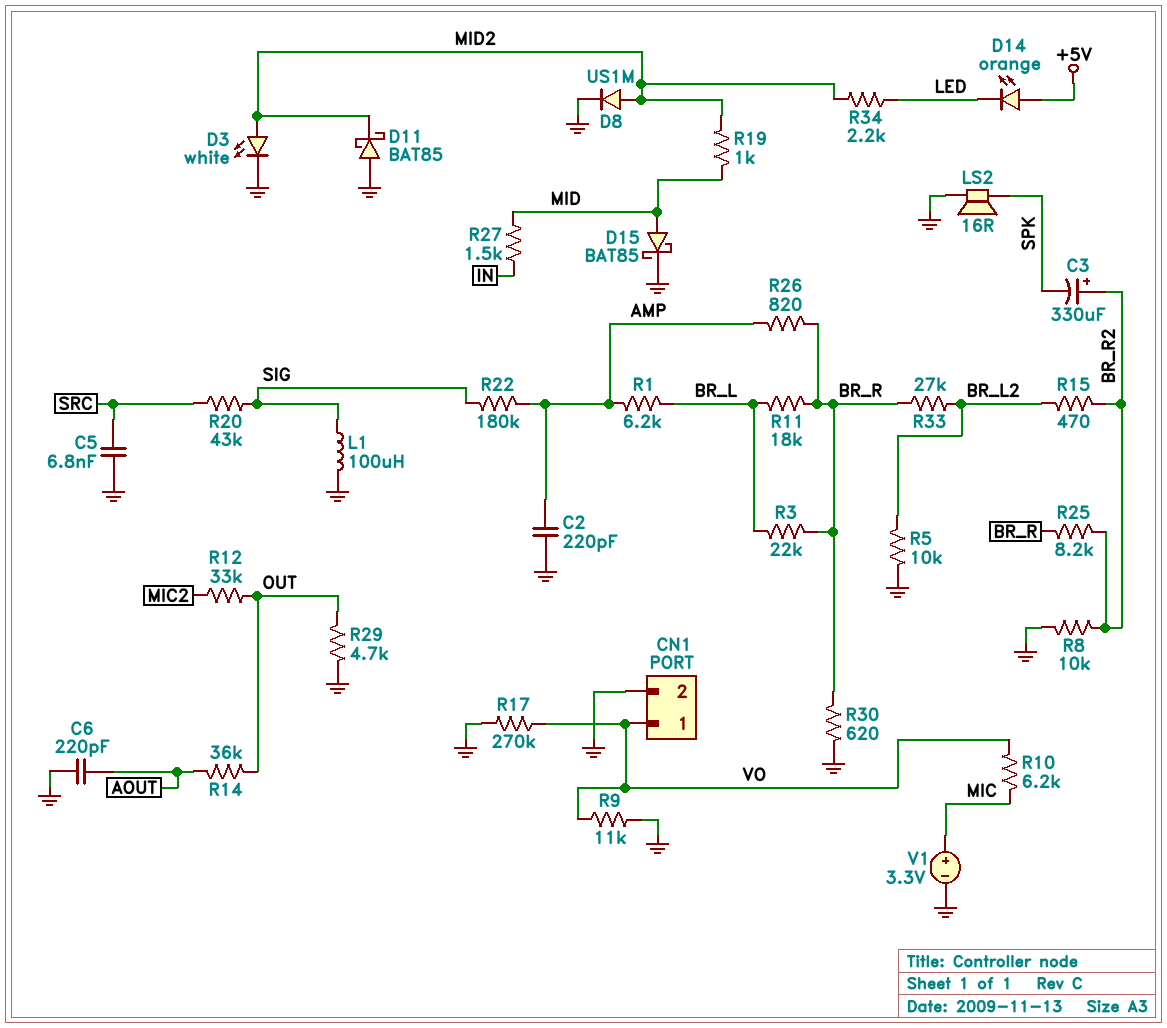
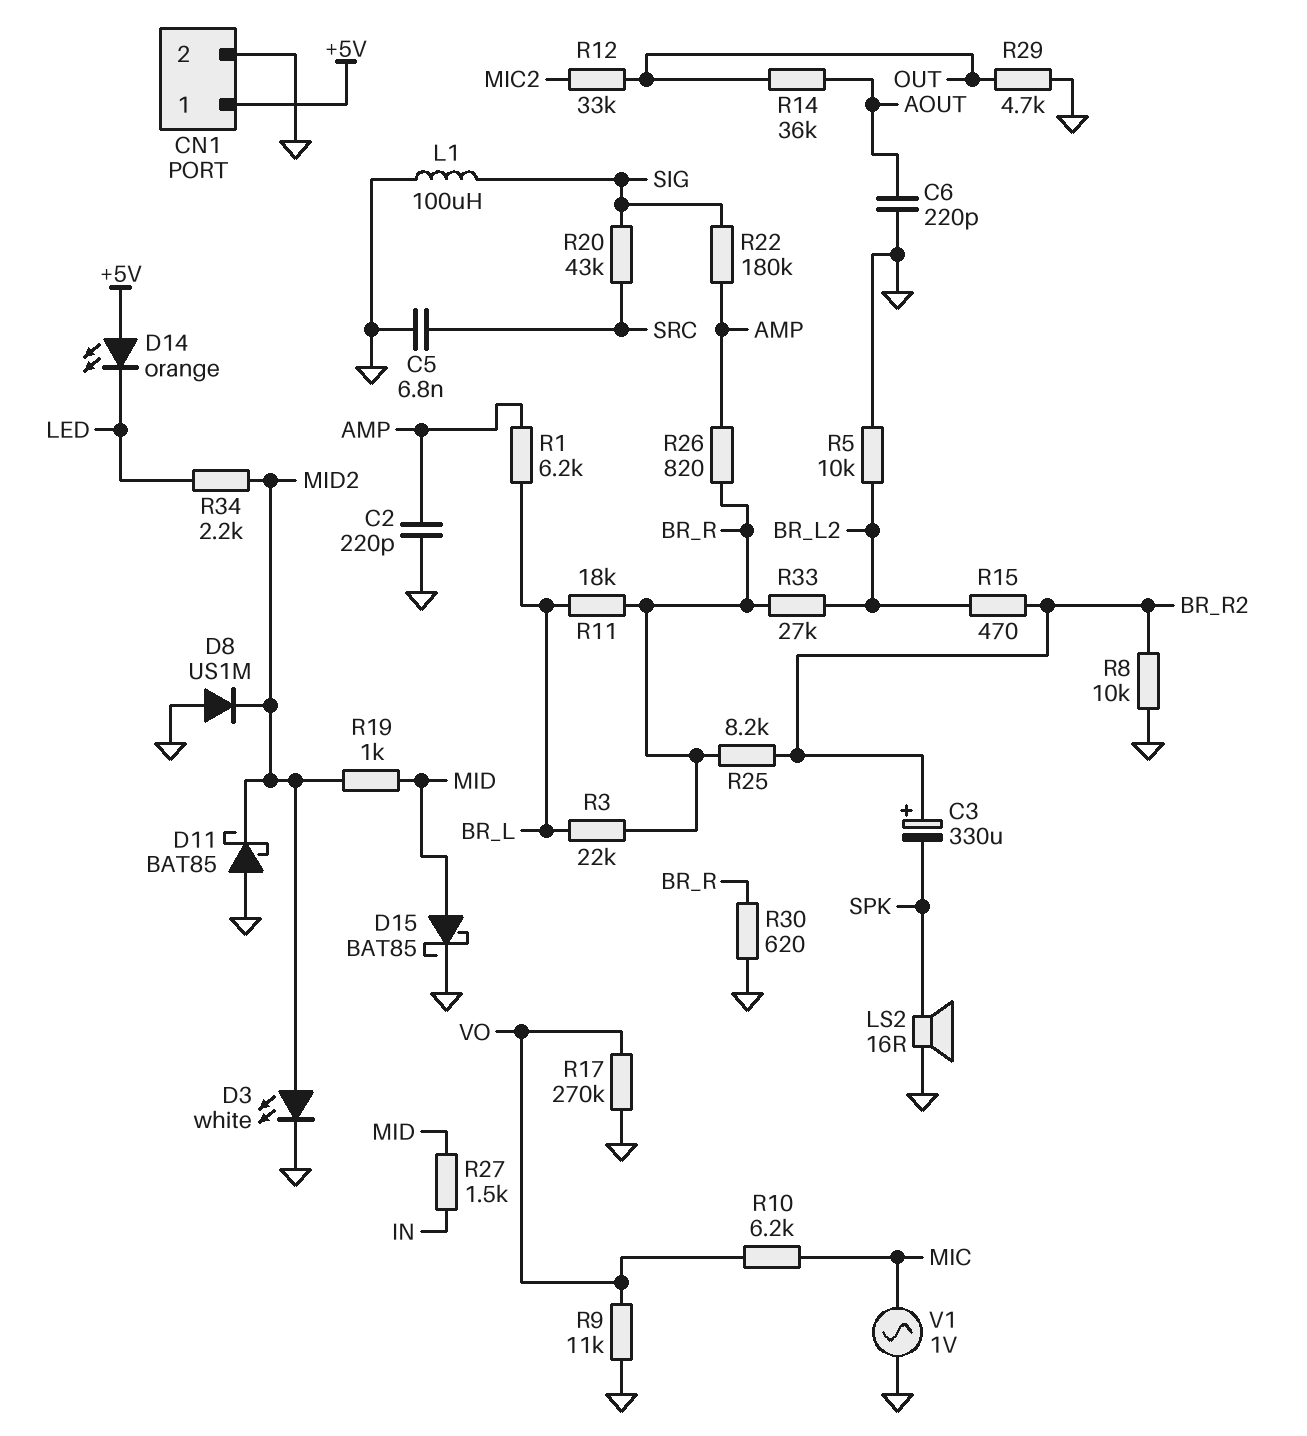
CN1 pin 1: VO -> +5V
D8: diode US1M (A MID2, K GND) -> diode US1M (A GND, K MID2)
V1: 3.3V (plus MIC, minus GND) -> AC 1V (GND, MIC)

